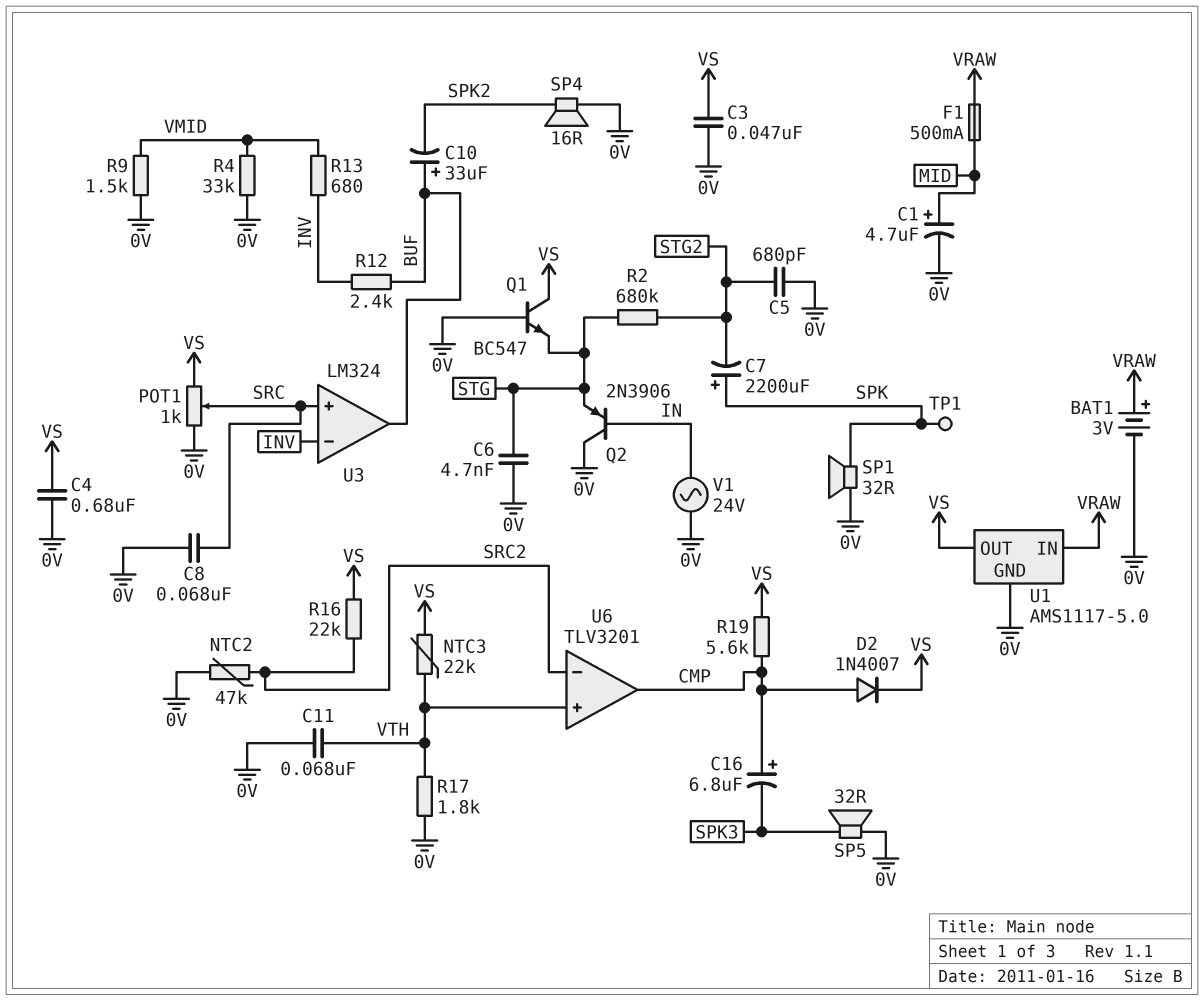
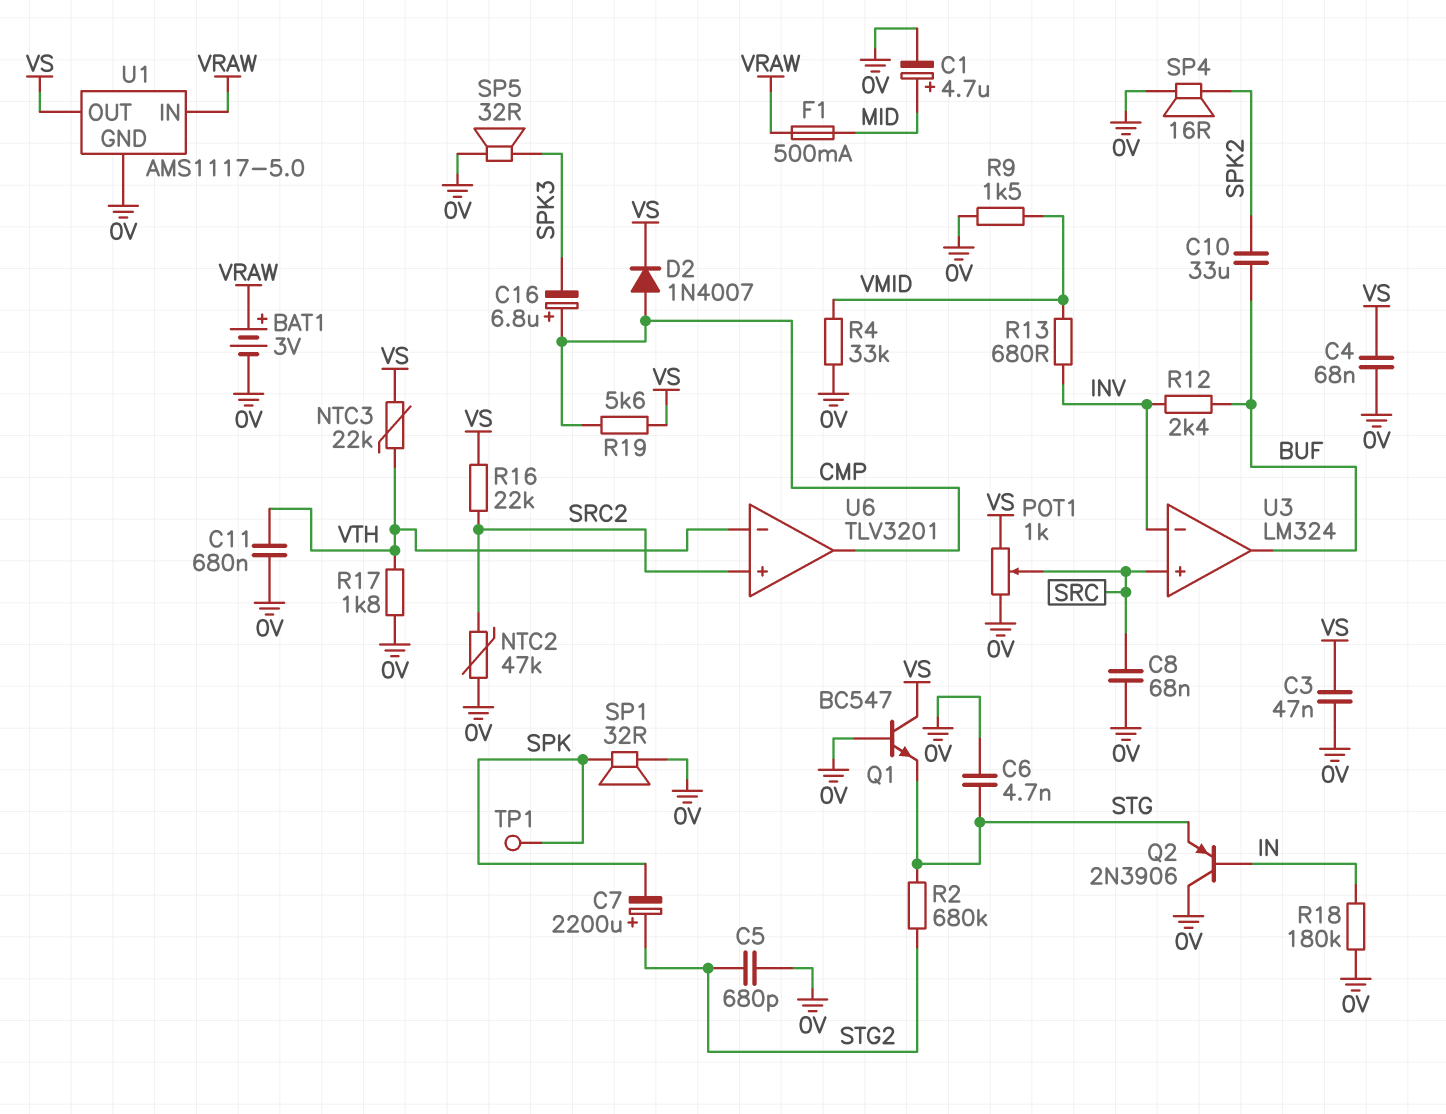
C4: 680nF (0V, VS) -> 68nF (0V, VS)
C7: 2200uF (plus SPK, minus STG2) -> 2200uF (plus STG2, minus SPK)
C10: 33uF (plus BUF, minus SPK2) -> 33uF (BUF, SPK2)
C11: 68nF (0V, VTH) -> 680nF (0V, VTH)
R18: none -> 180k (0V, IN)
U6 pin in+: VTH -> SRC2
U6 pin in-: SRC2 -> VTH
V1: AC 24V (0V, IN) -> none

